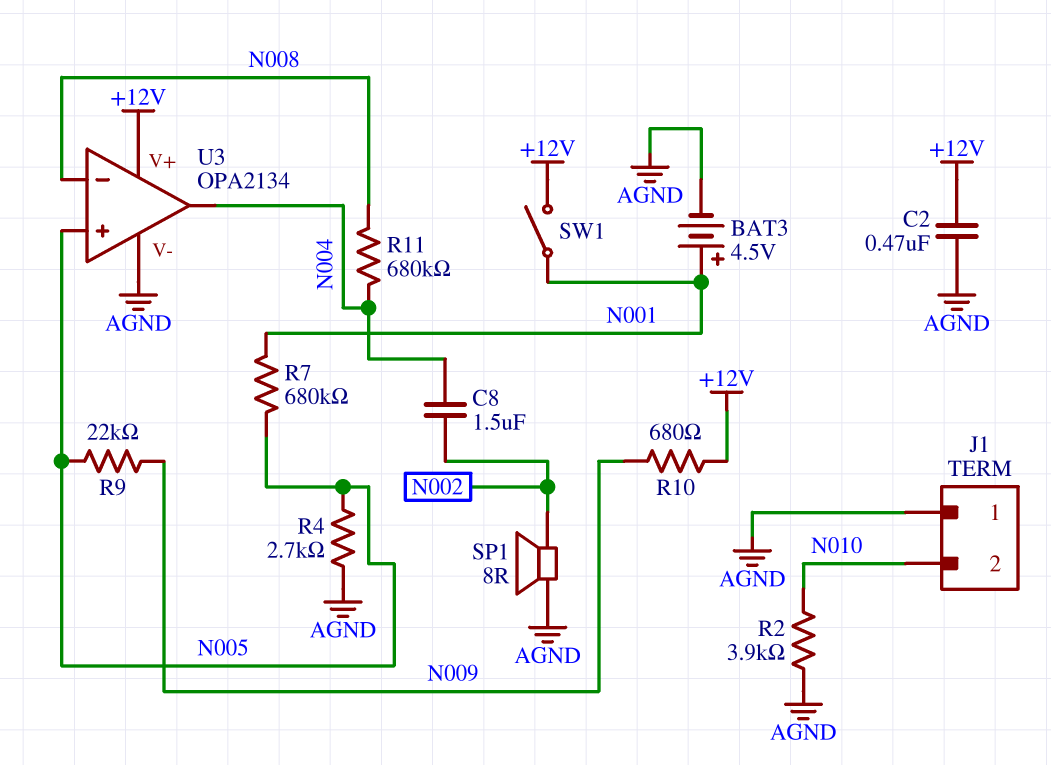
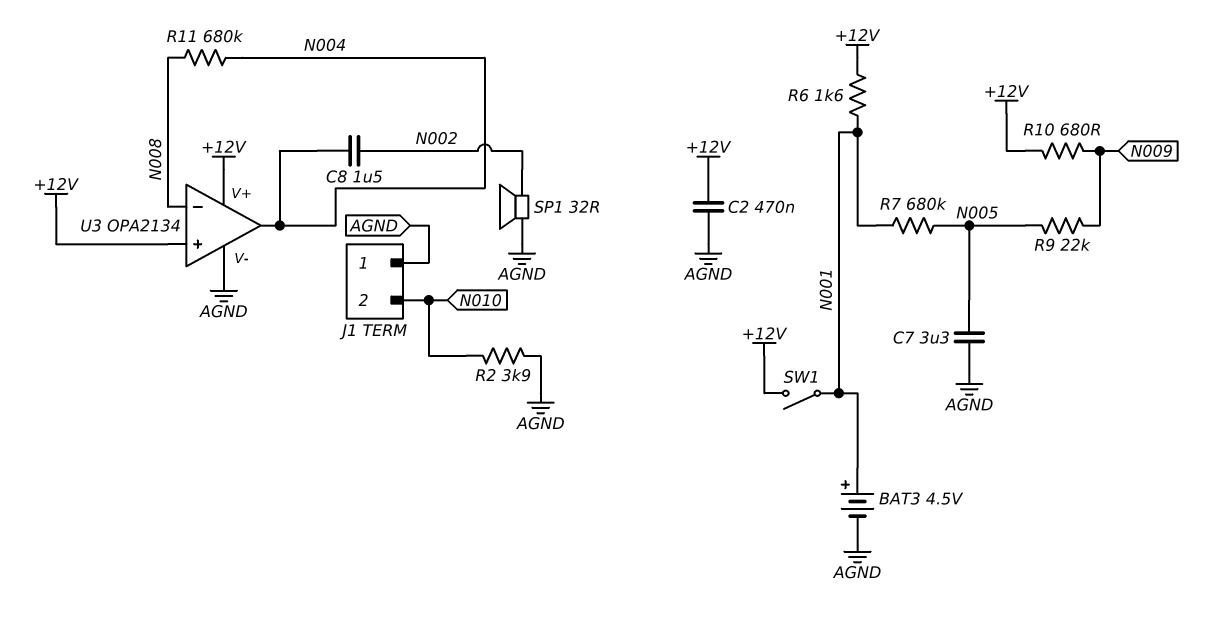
C7: none -> 3.3uF (AGND, N005)
R4: 2.7k (AGND, N005) -> none
R6: none -> 1.6k (+12V, N001)
SP1: speaker 8R (AGND, N002) -> speaker 32R (AGND, N002)
U3 pin in+: N005 -> +12V

